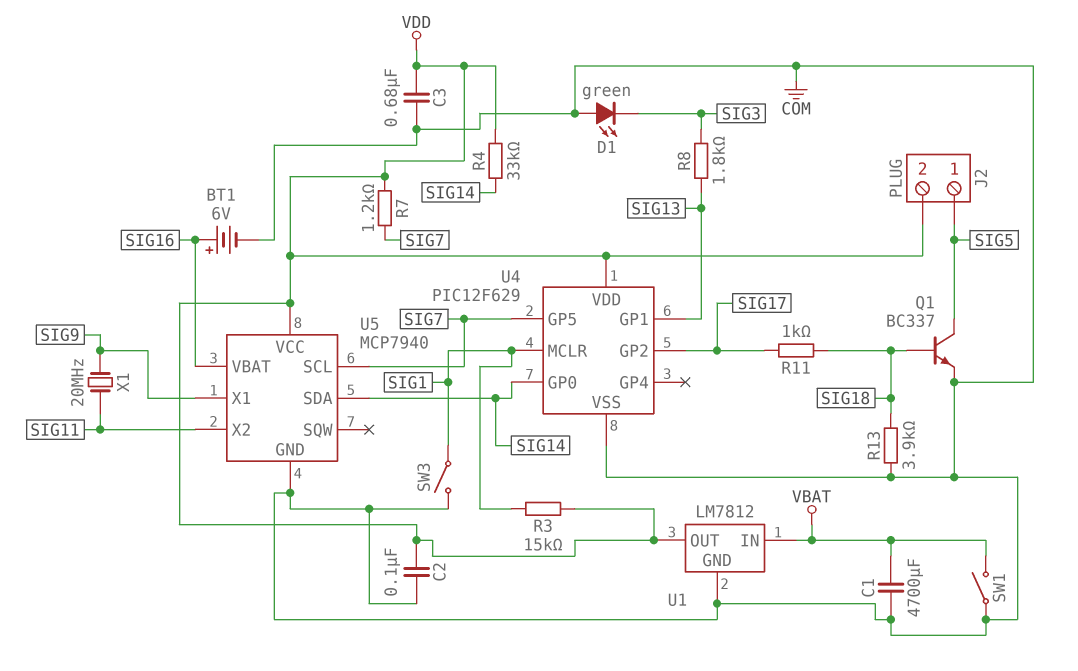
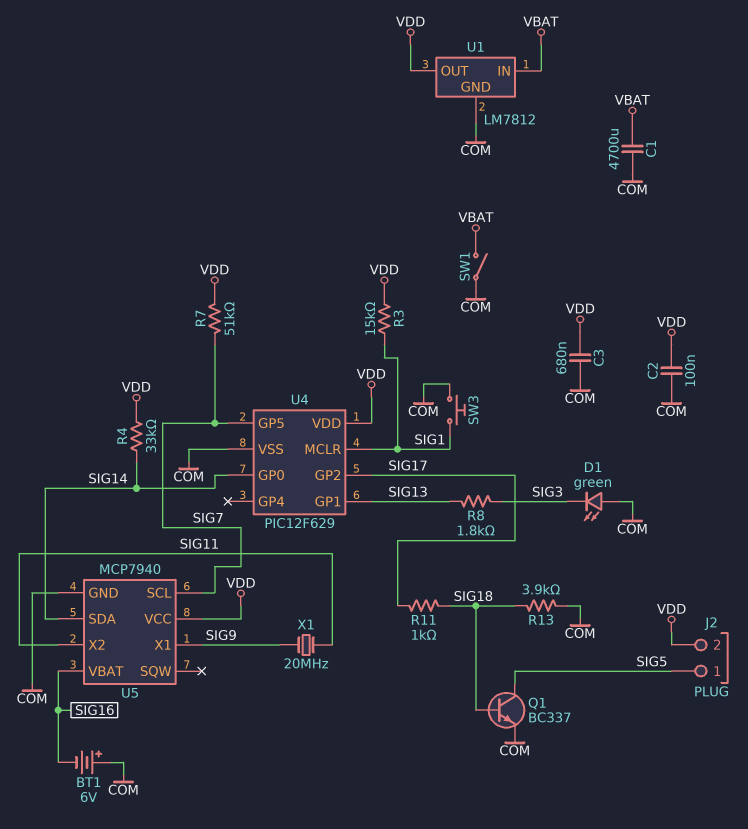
BT1: 6V (plus SIG16, minus COM) -> 6V (plus COM, minus SIG16)
R7: 1.2k (SIG7, VDD) -> 51k (SIG7, VDD)
SW3: switch (COM, SIG1) -> button (COM, SIG1)

